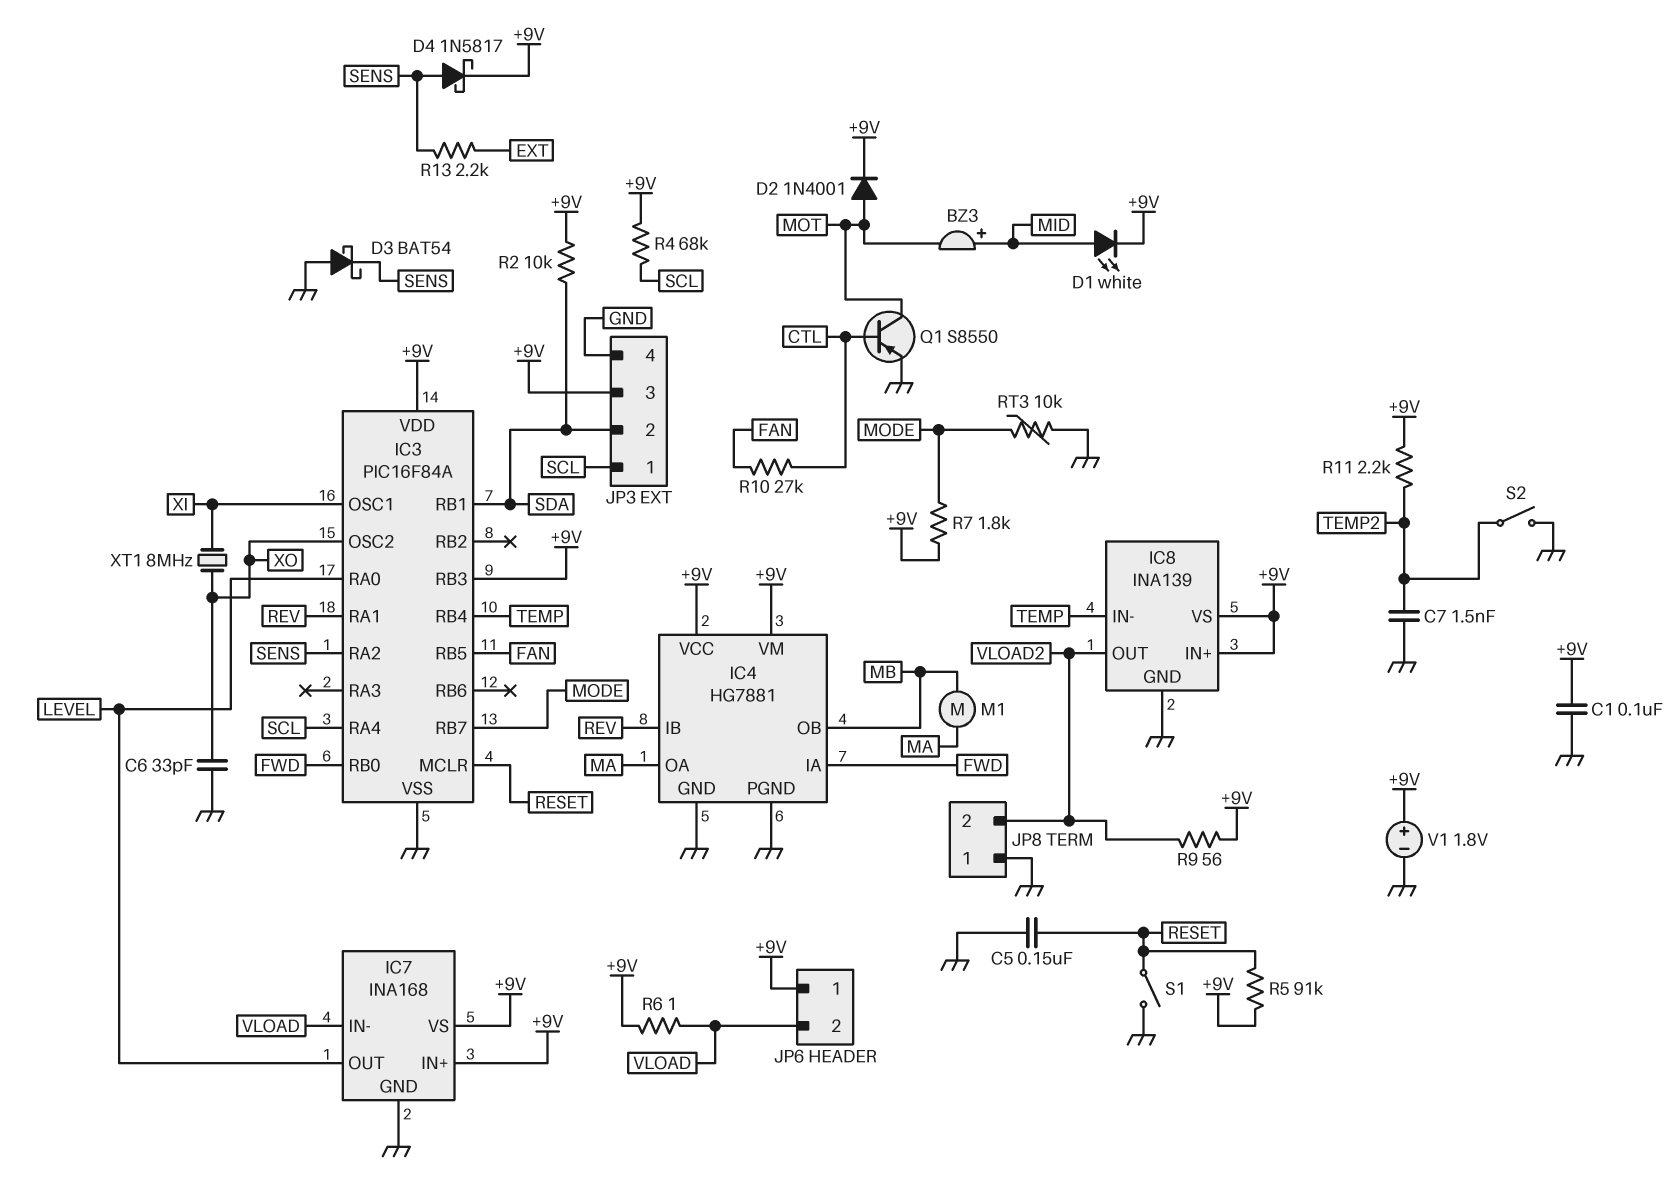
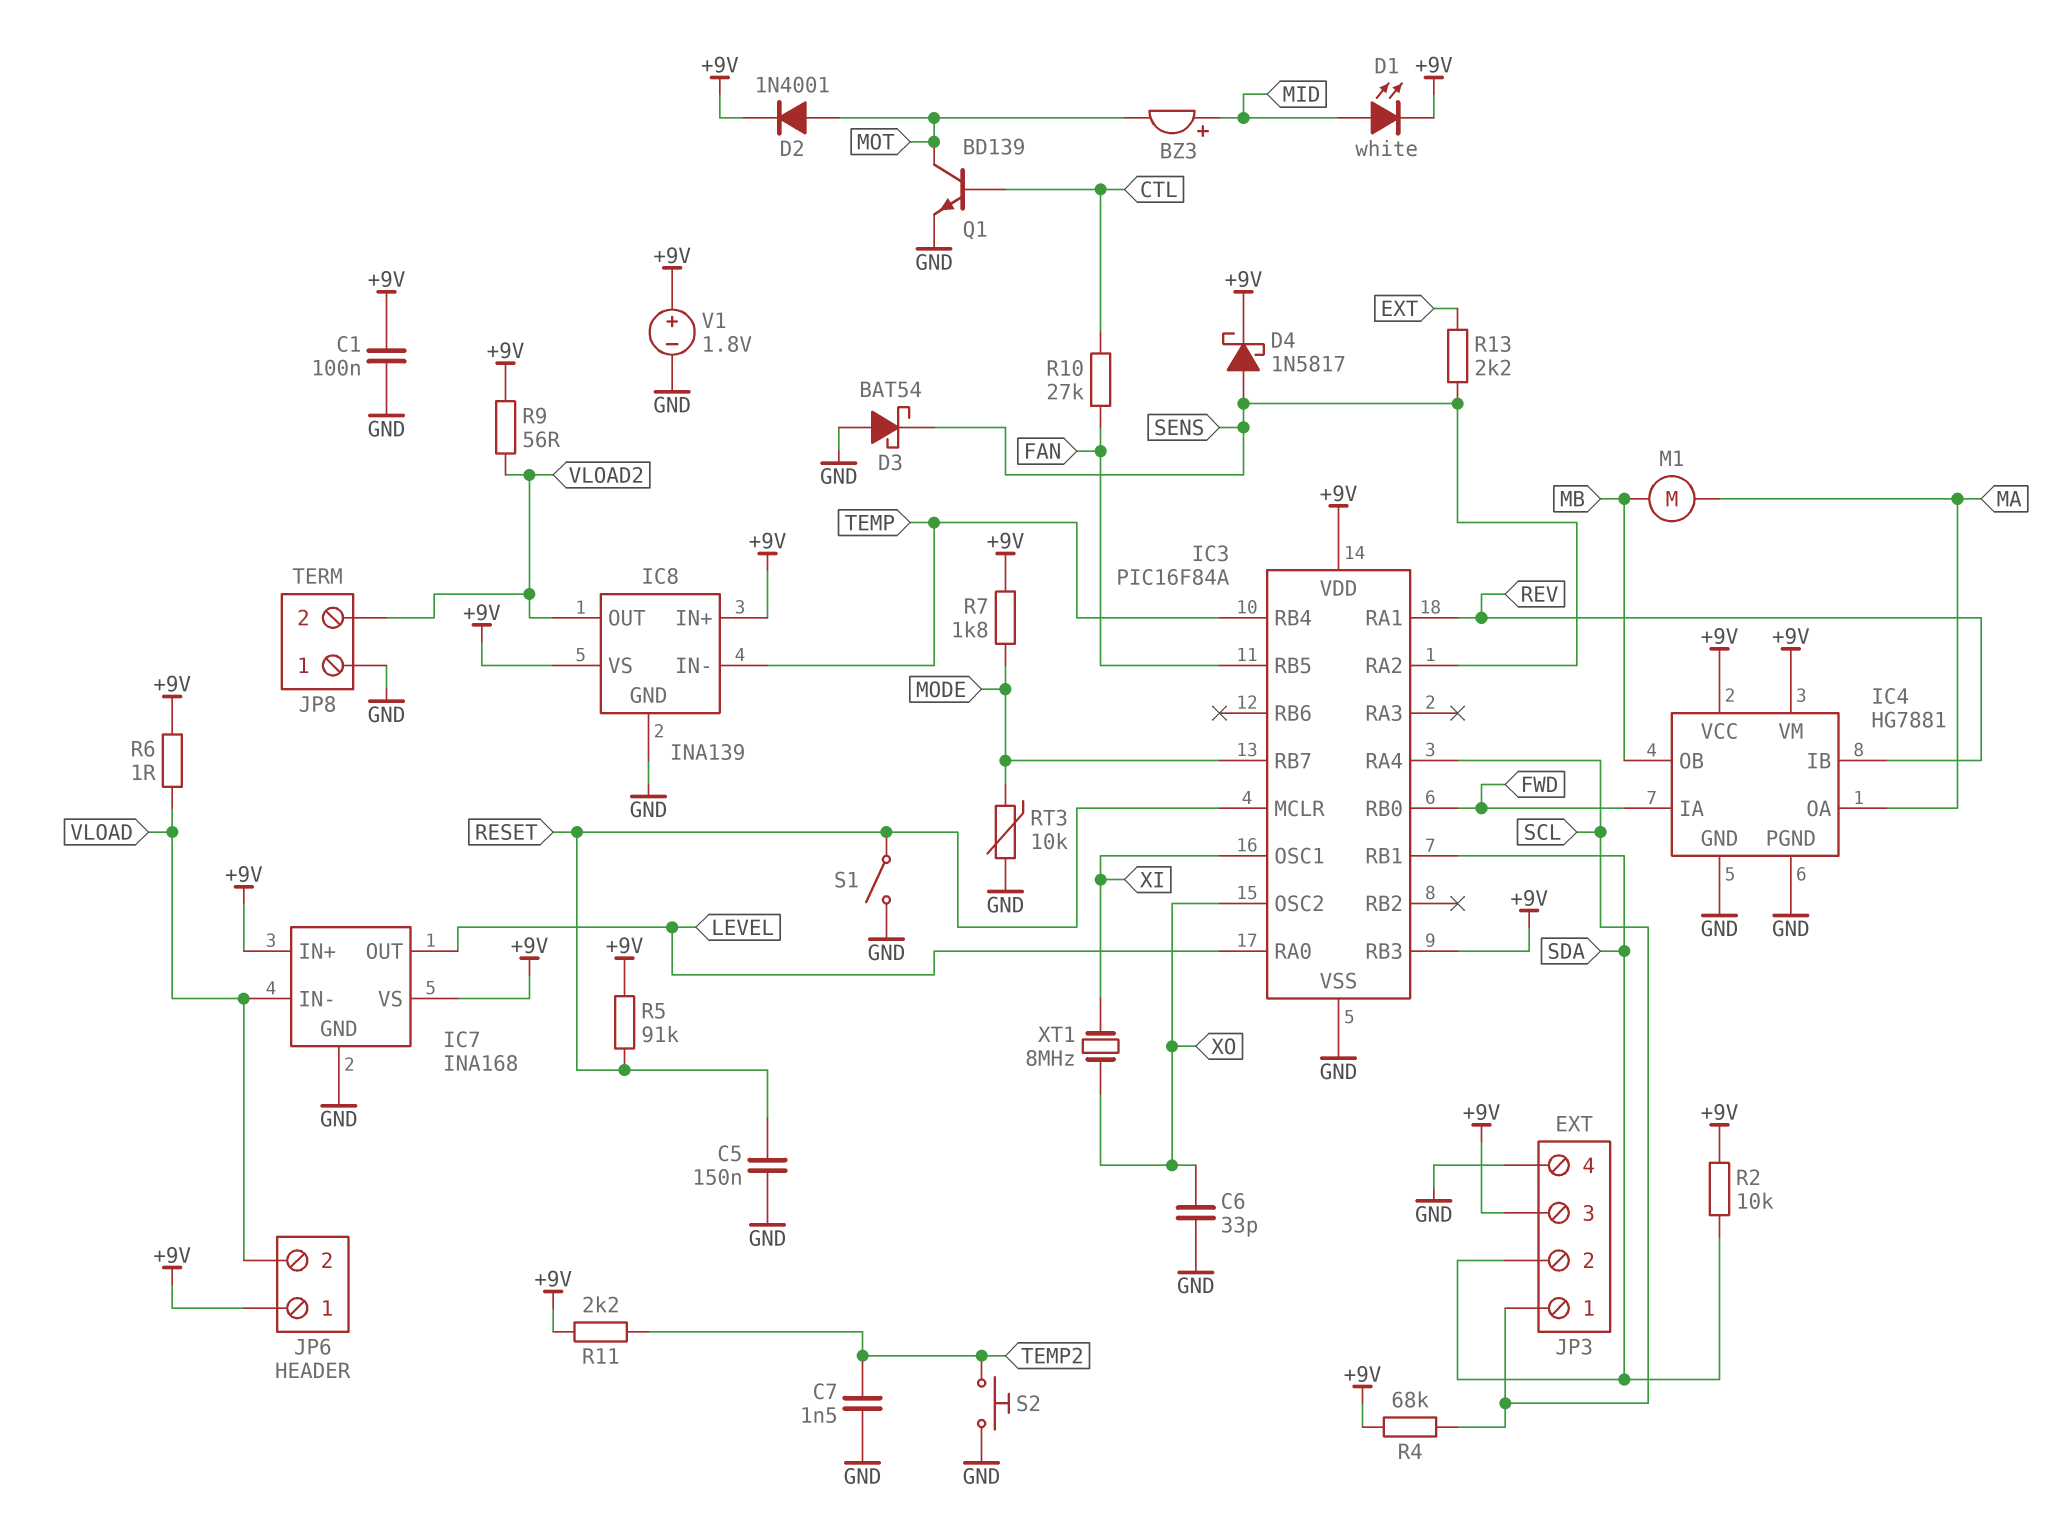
Q1: PNP S8550 (B CTL, C MOT, E GND) -> NPN BD139 (B CTL, C MOT, E GND)
S2: switch (GND, TEMP2) -> button (GND, TEMP2)

